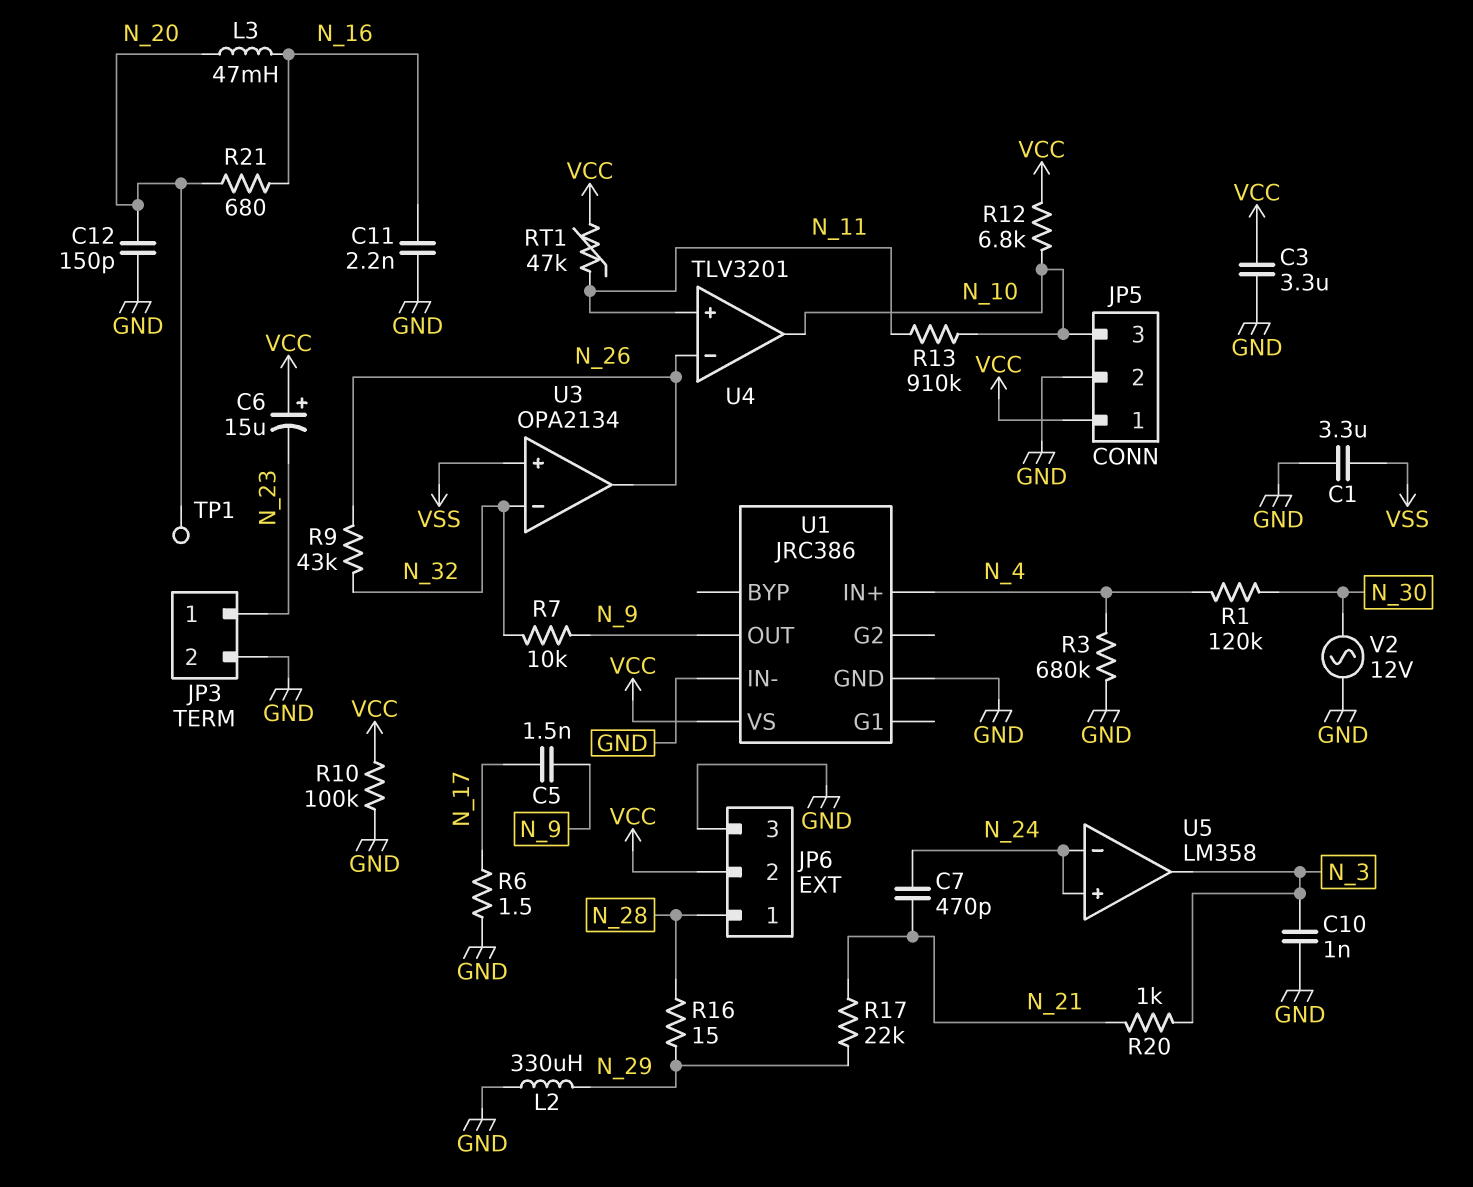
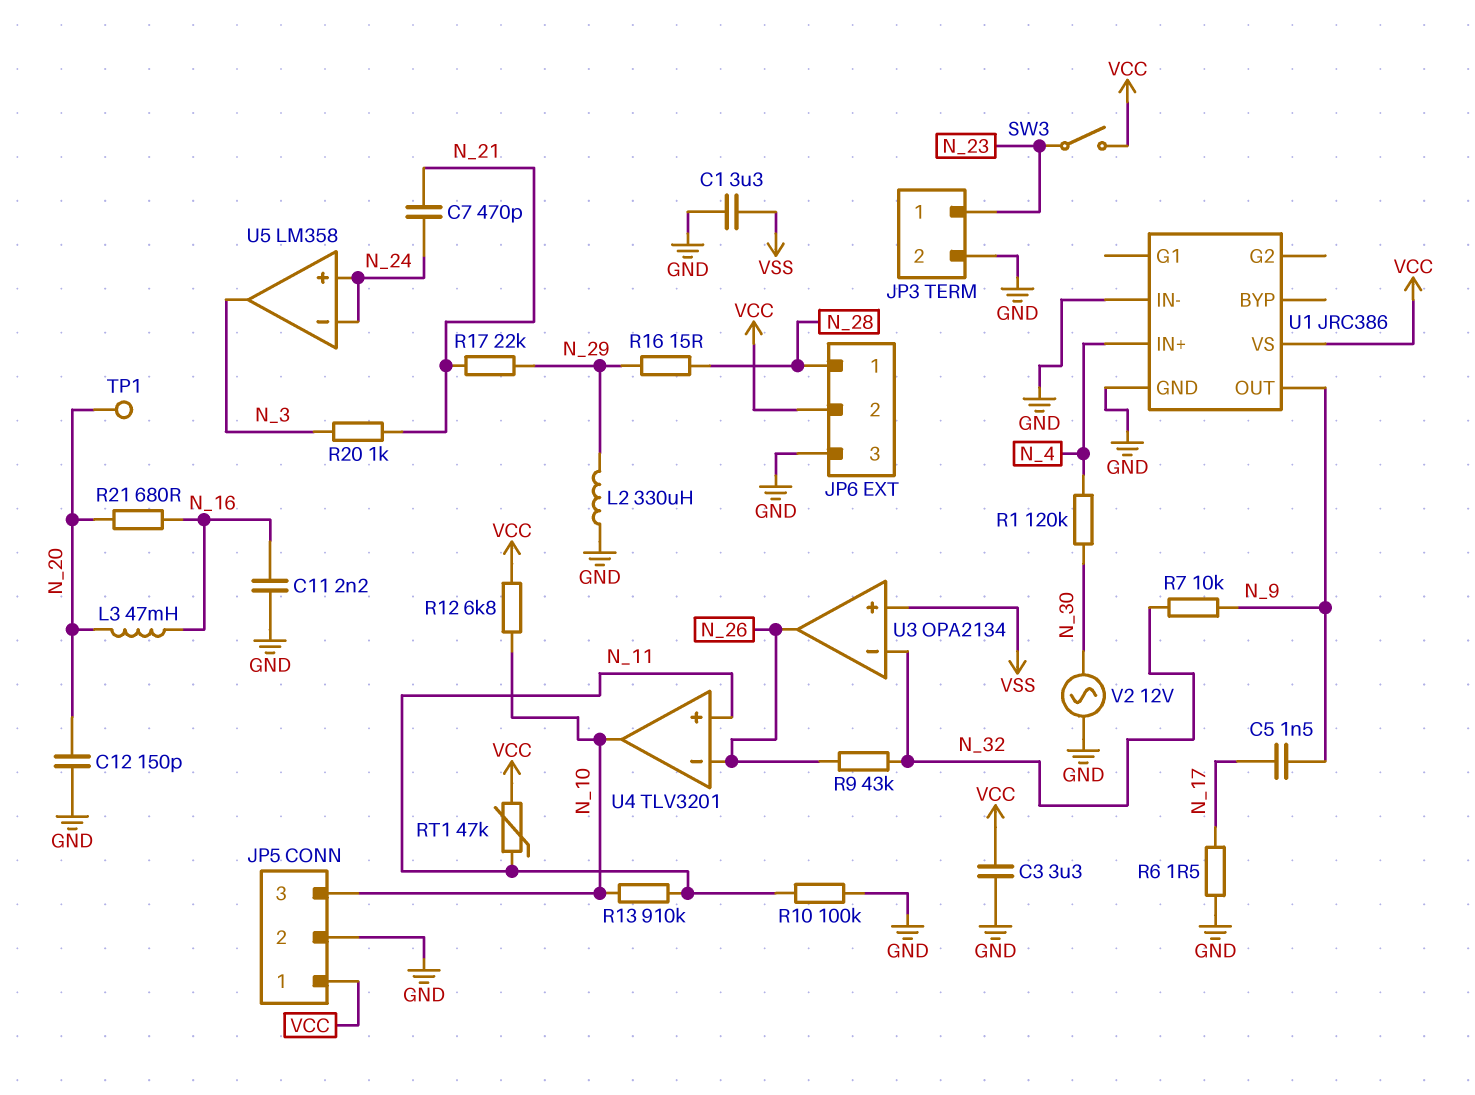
C6: 15uF (plus VCC, minus N_23) -> none
C10: 1nF (GND, N_3) -> none
R3: 680k (GND, N_4) -> none
R10: 100k (GND, VCC) -> 100k (GND, N_11)
SW3: none -> switch (N_23, VCC)

